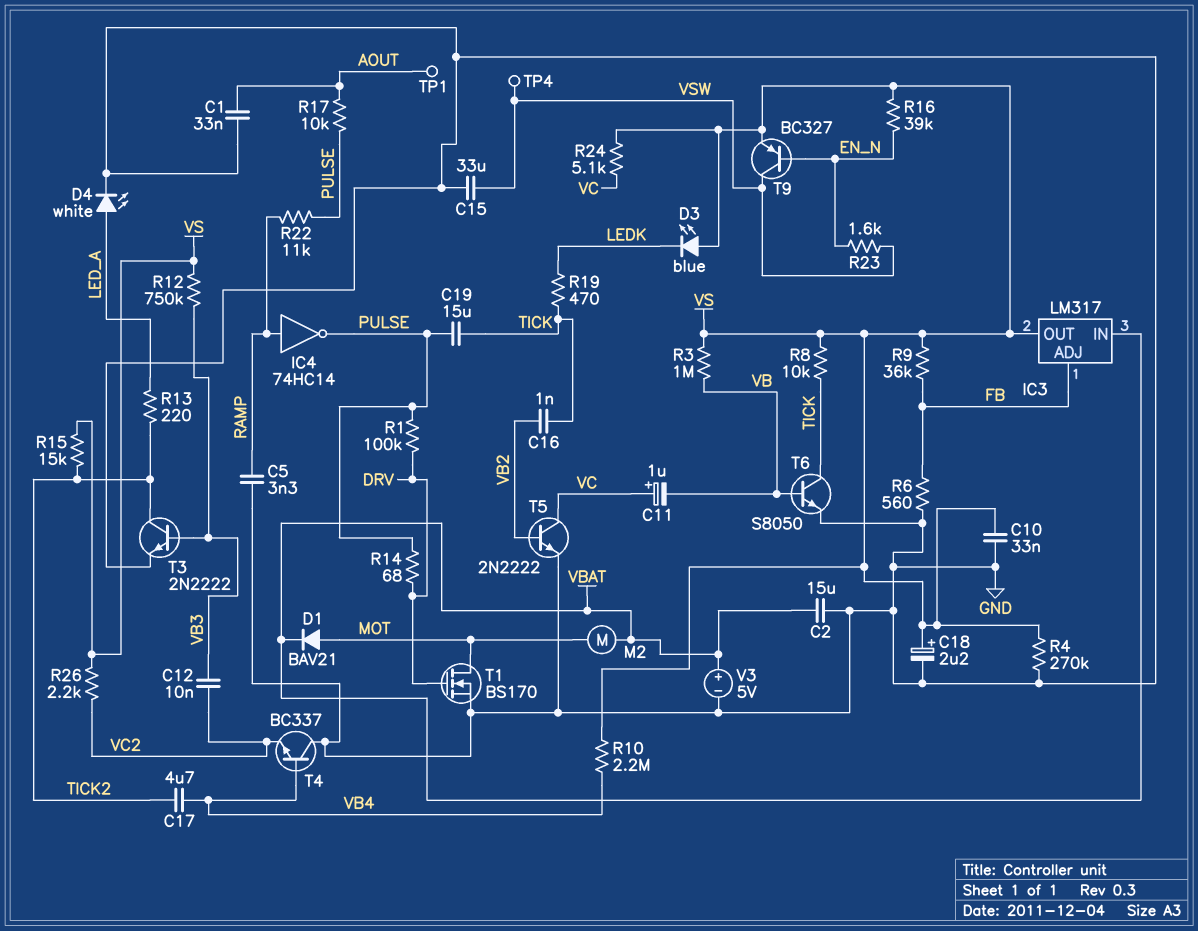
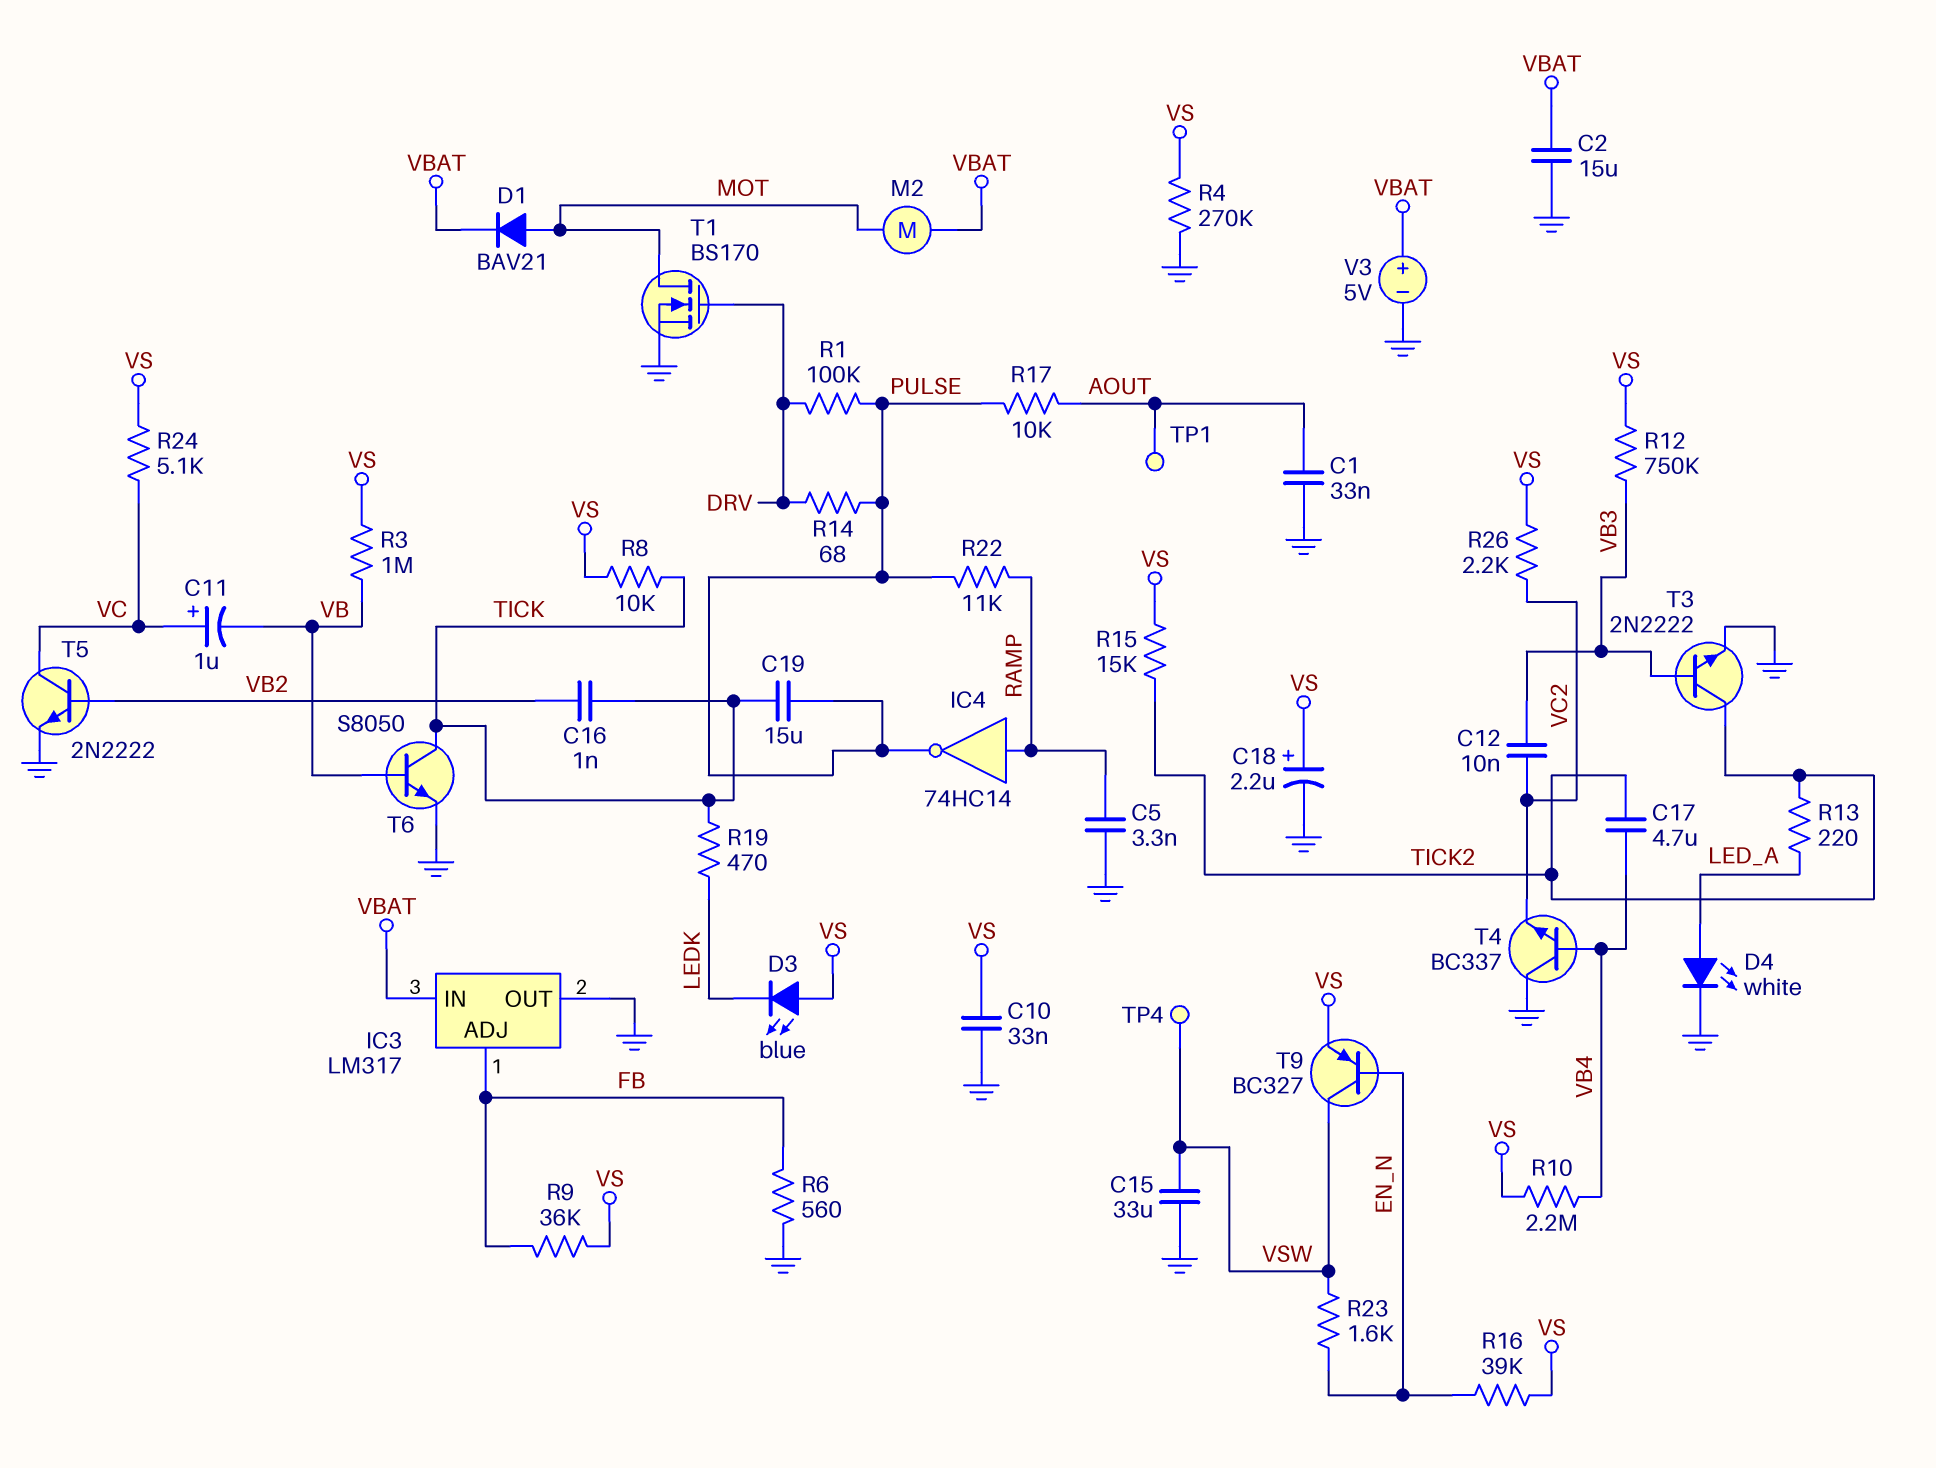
IC3 pin OUT: VS -> GND

